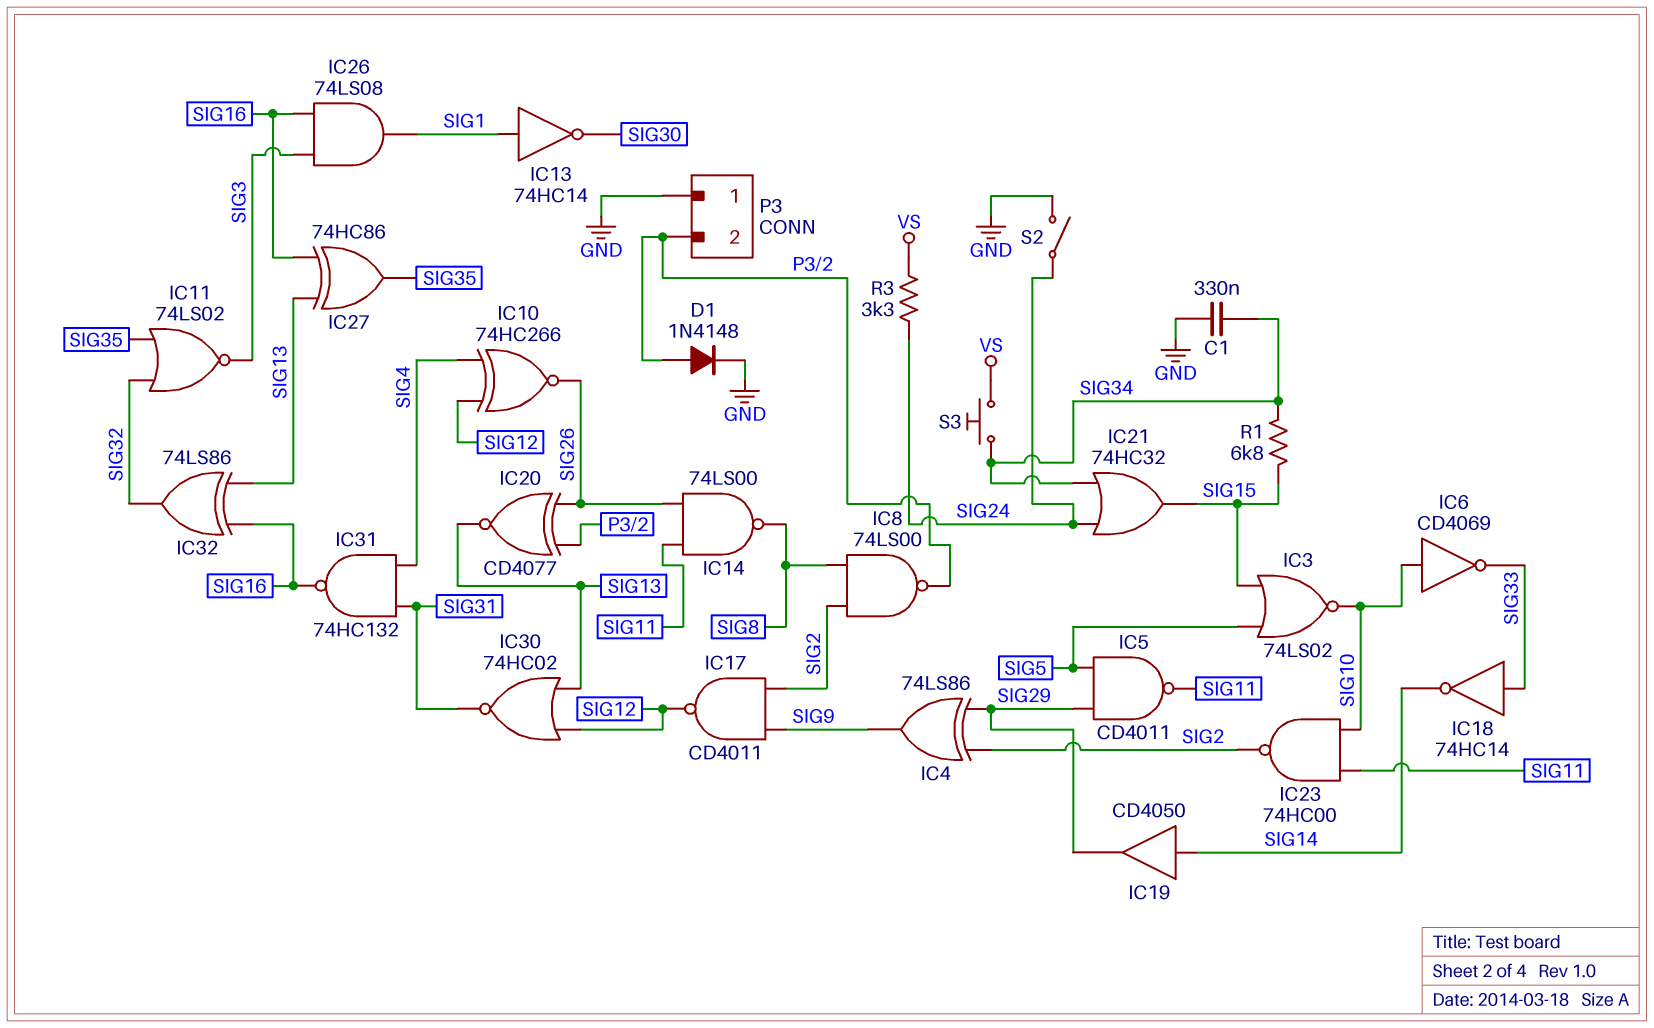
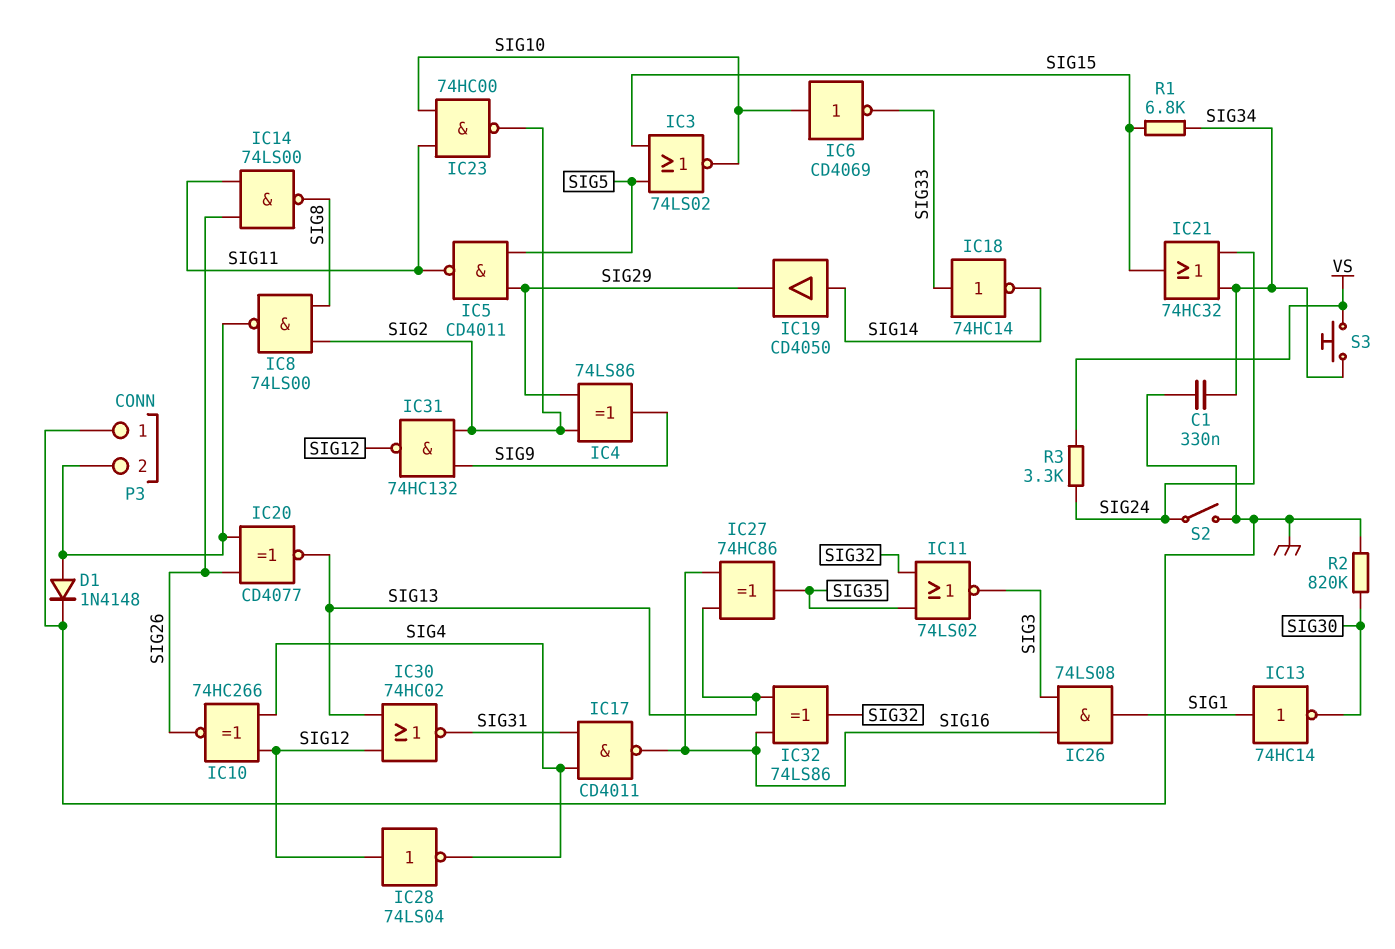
IC17: NAND CD4011 (in SIG2, in SIG9, out SIG12) -> NAND CD4011 (in SIG4, in SIG31, out SIG16)
IC28: none -> NOT 74LS04 (in SIG12, out SIG4)
IC31: NAND 74HC132 (in SIG4, in SIG31, out SIG16) -> NAND 74HC132 (in SIG2, in SIG9, out SIG12)
R2: none -> 820k (GND, SIG30)

